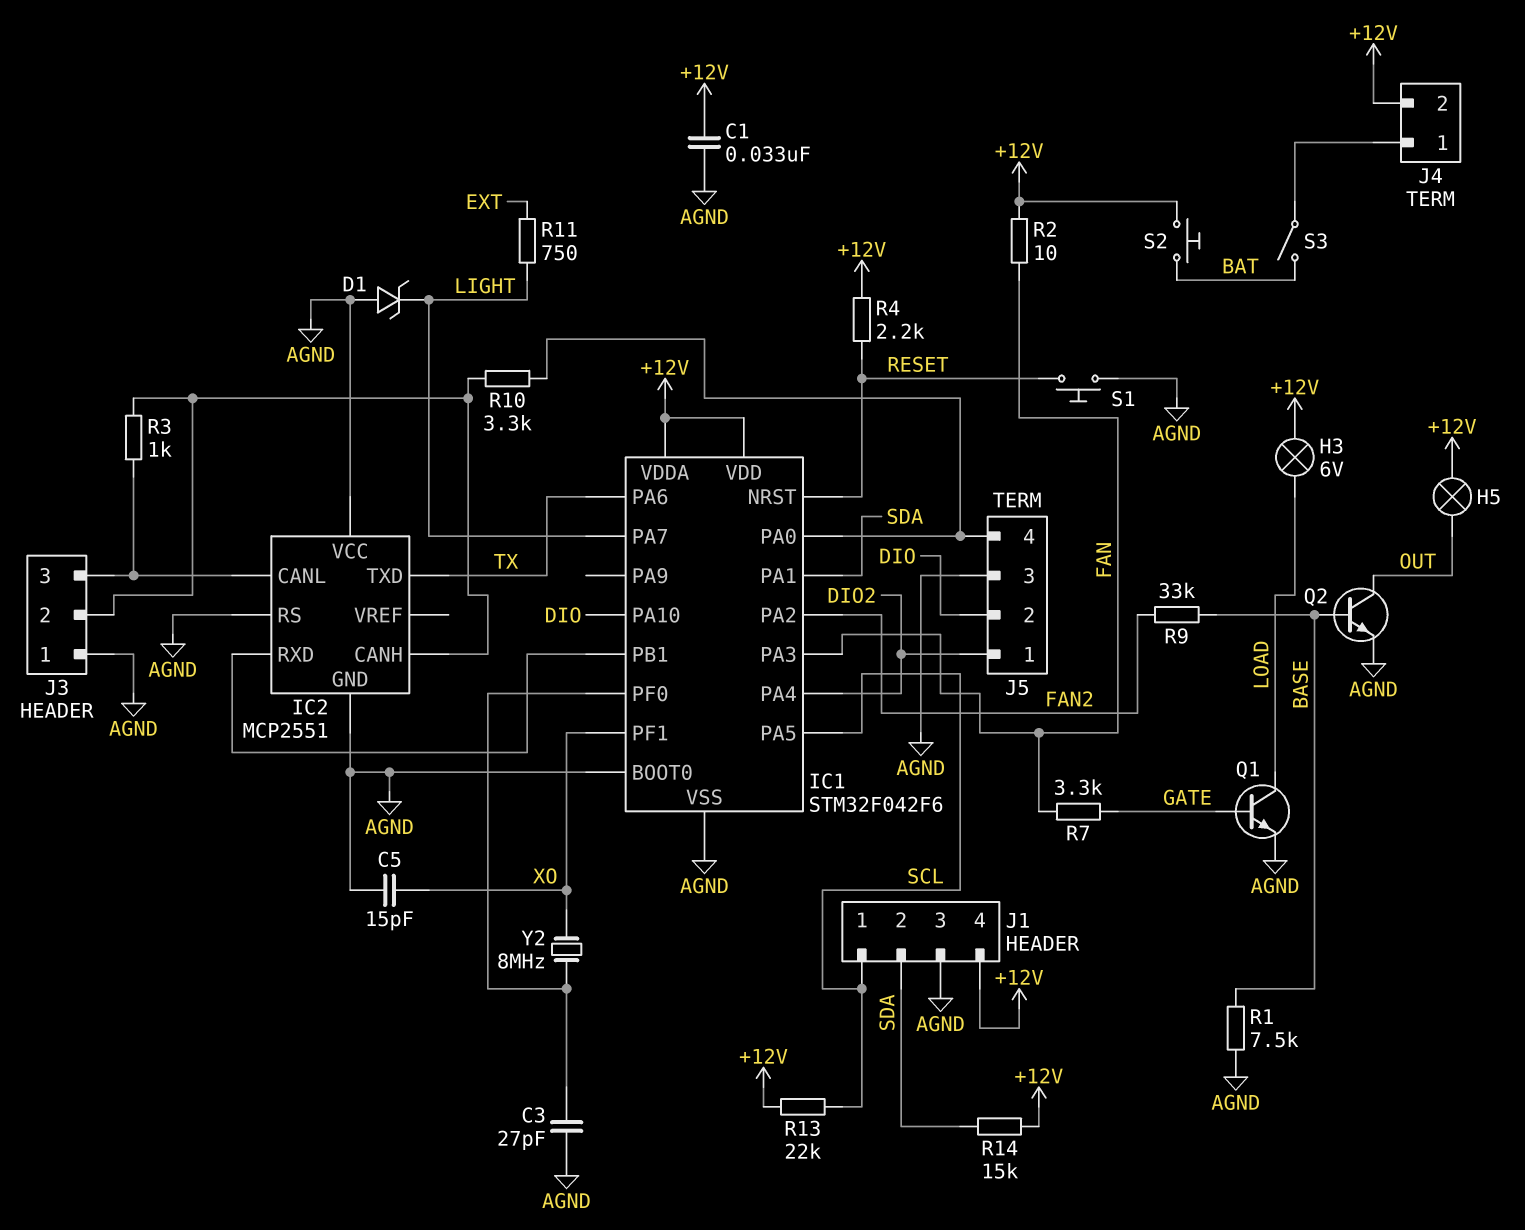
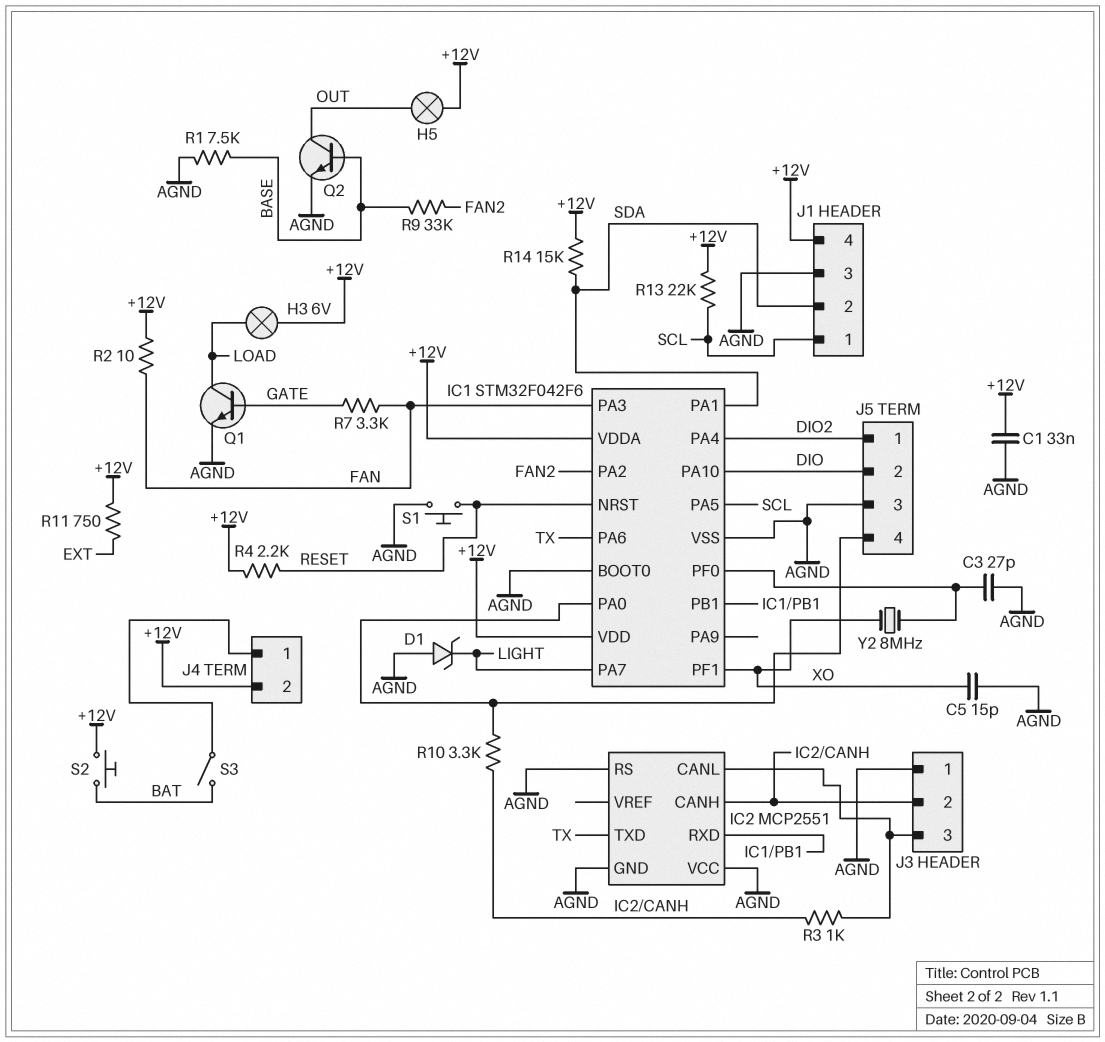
R11: 750 (EXT, LIGHT) -> 750 (+12V, EXT)

